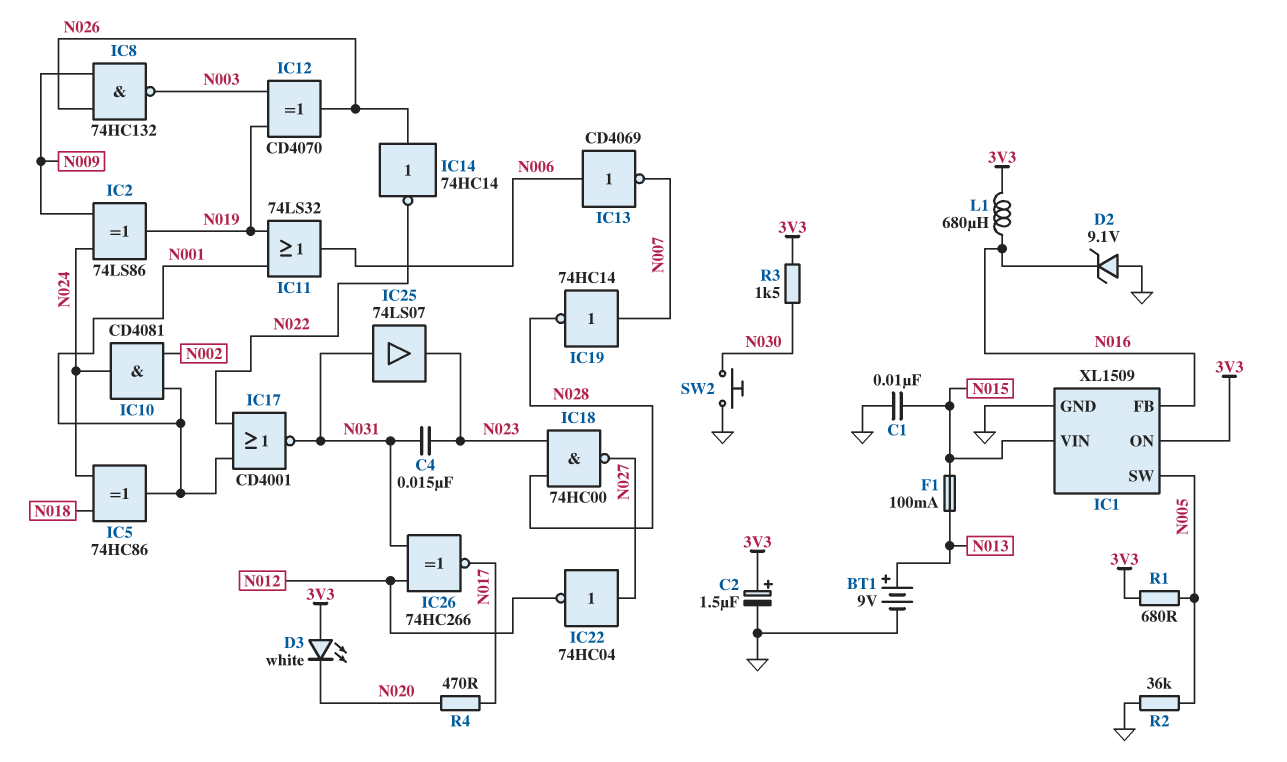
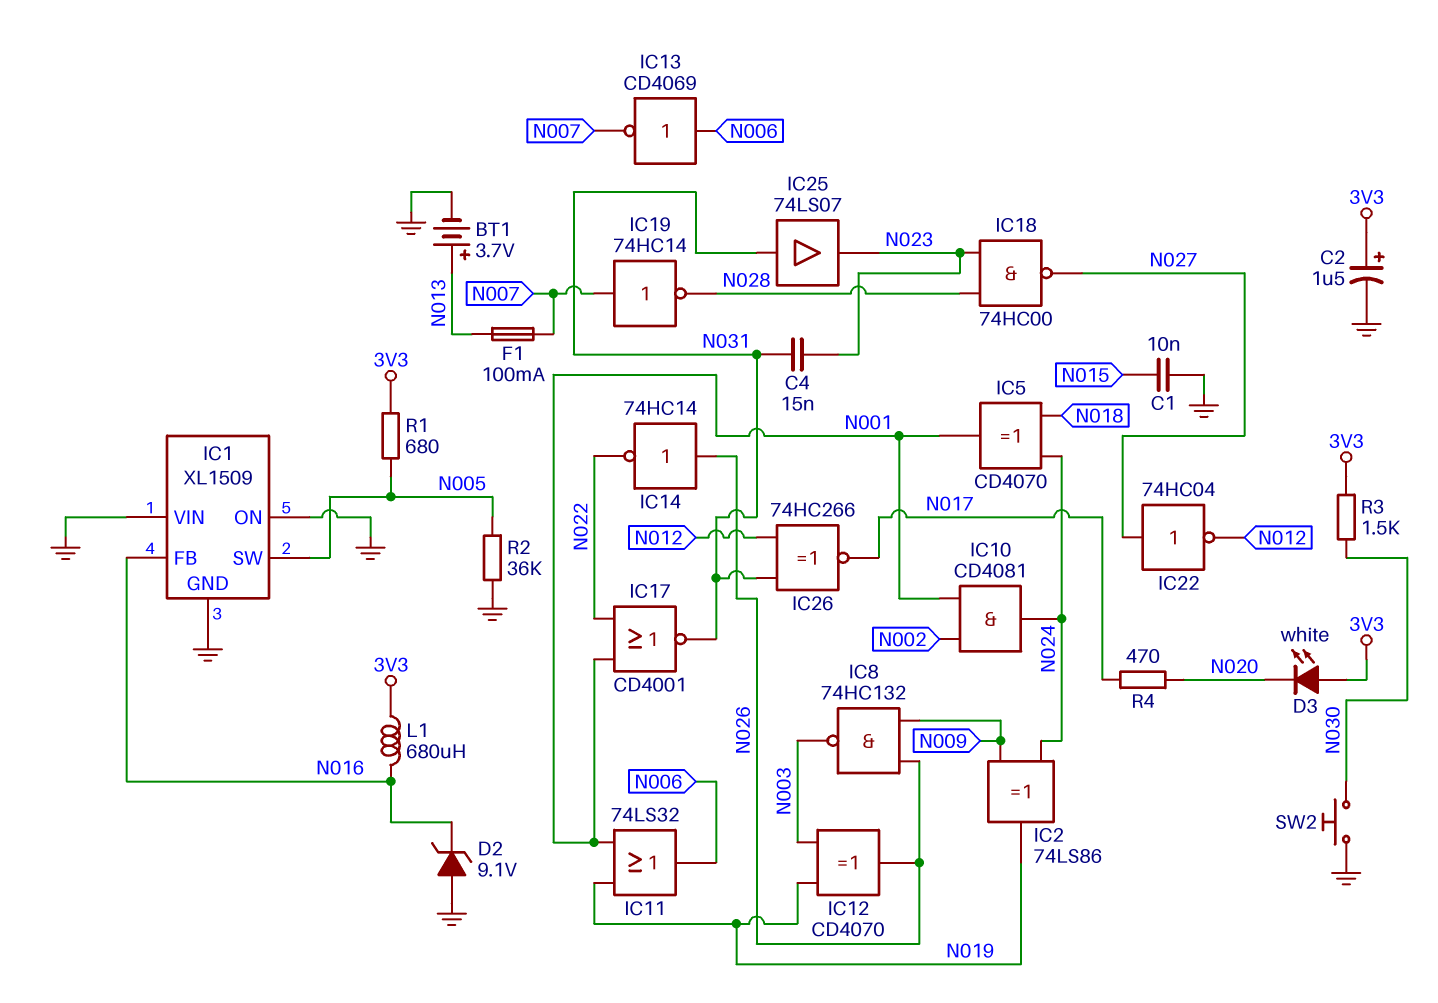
BT1: 9V (plus N013, minus GND) -> 3.7V (plus N013, minus GND)
F1: 100mA (N013, N015) -> 100mA (N007, N013)
IC1 pin ON: 3V3 -> GND
IC1 pin VIN: N015 -> GND
IC5: XOR 74HC86 (in N018, in N024, out N001) -> XOR CD4070 (in N018, in N024, out N001)

